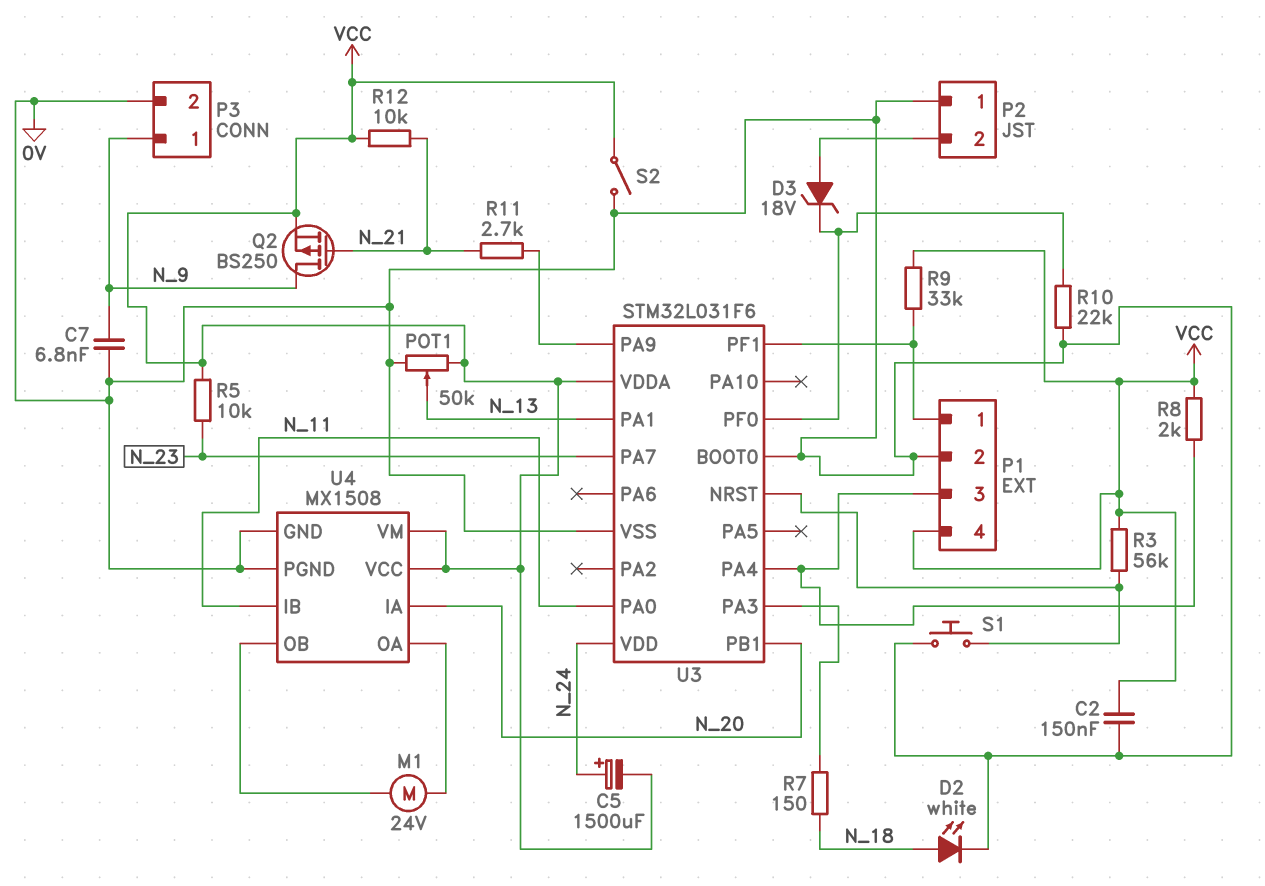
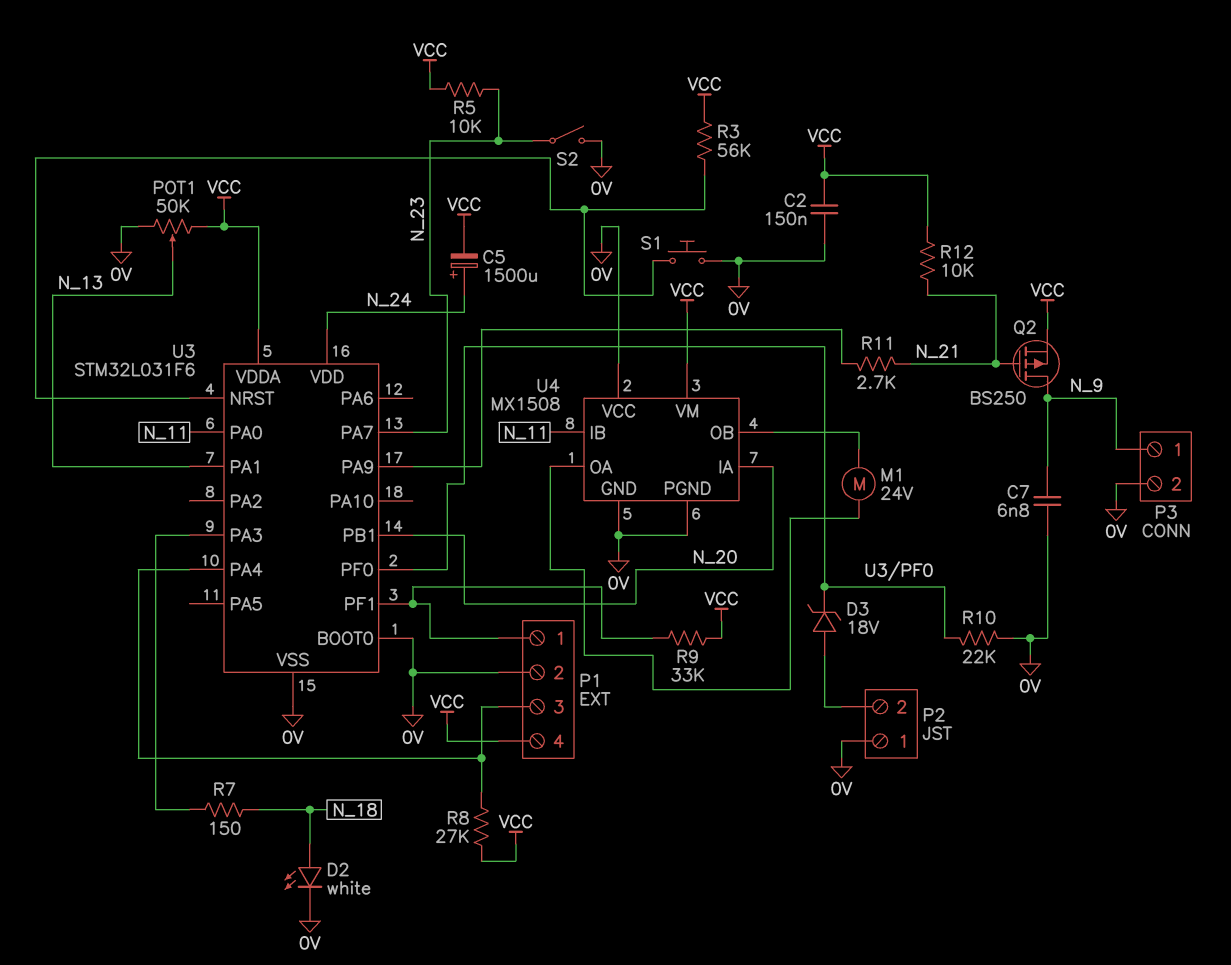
R8: 2k (P1/3, VCC) -> 27k (P1/3, VCC)
S2: switch (0V, VCC) -> switch (0V, N_23)
U4 pin VCC: VCC -> 0V

